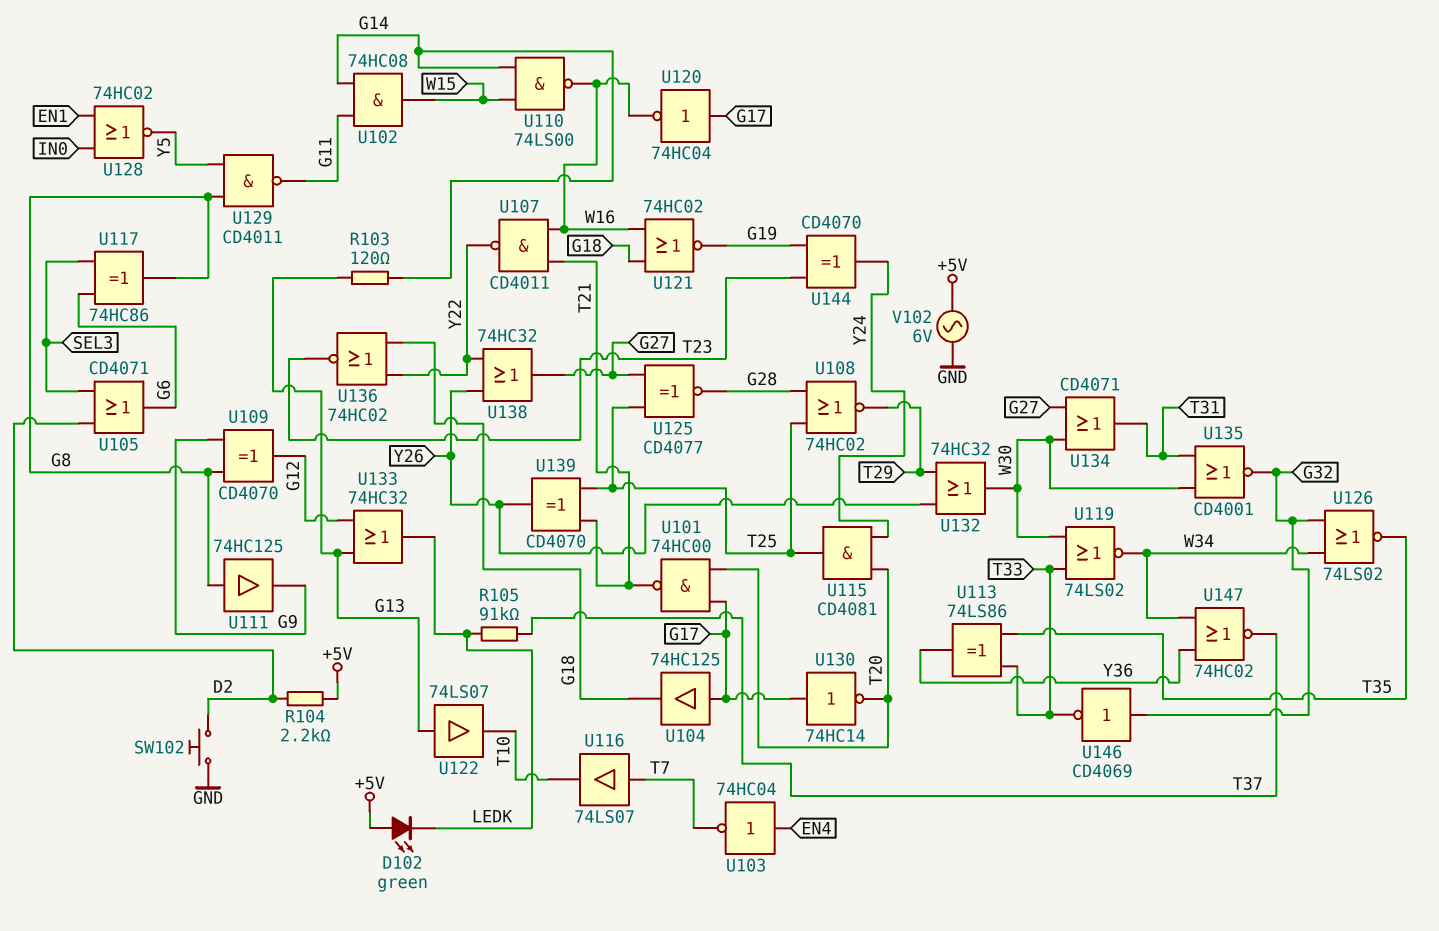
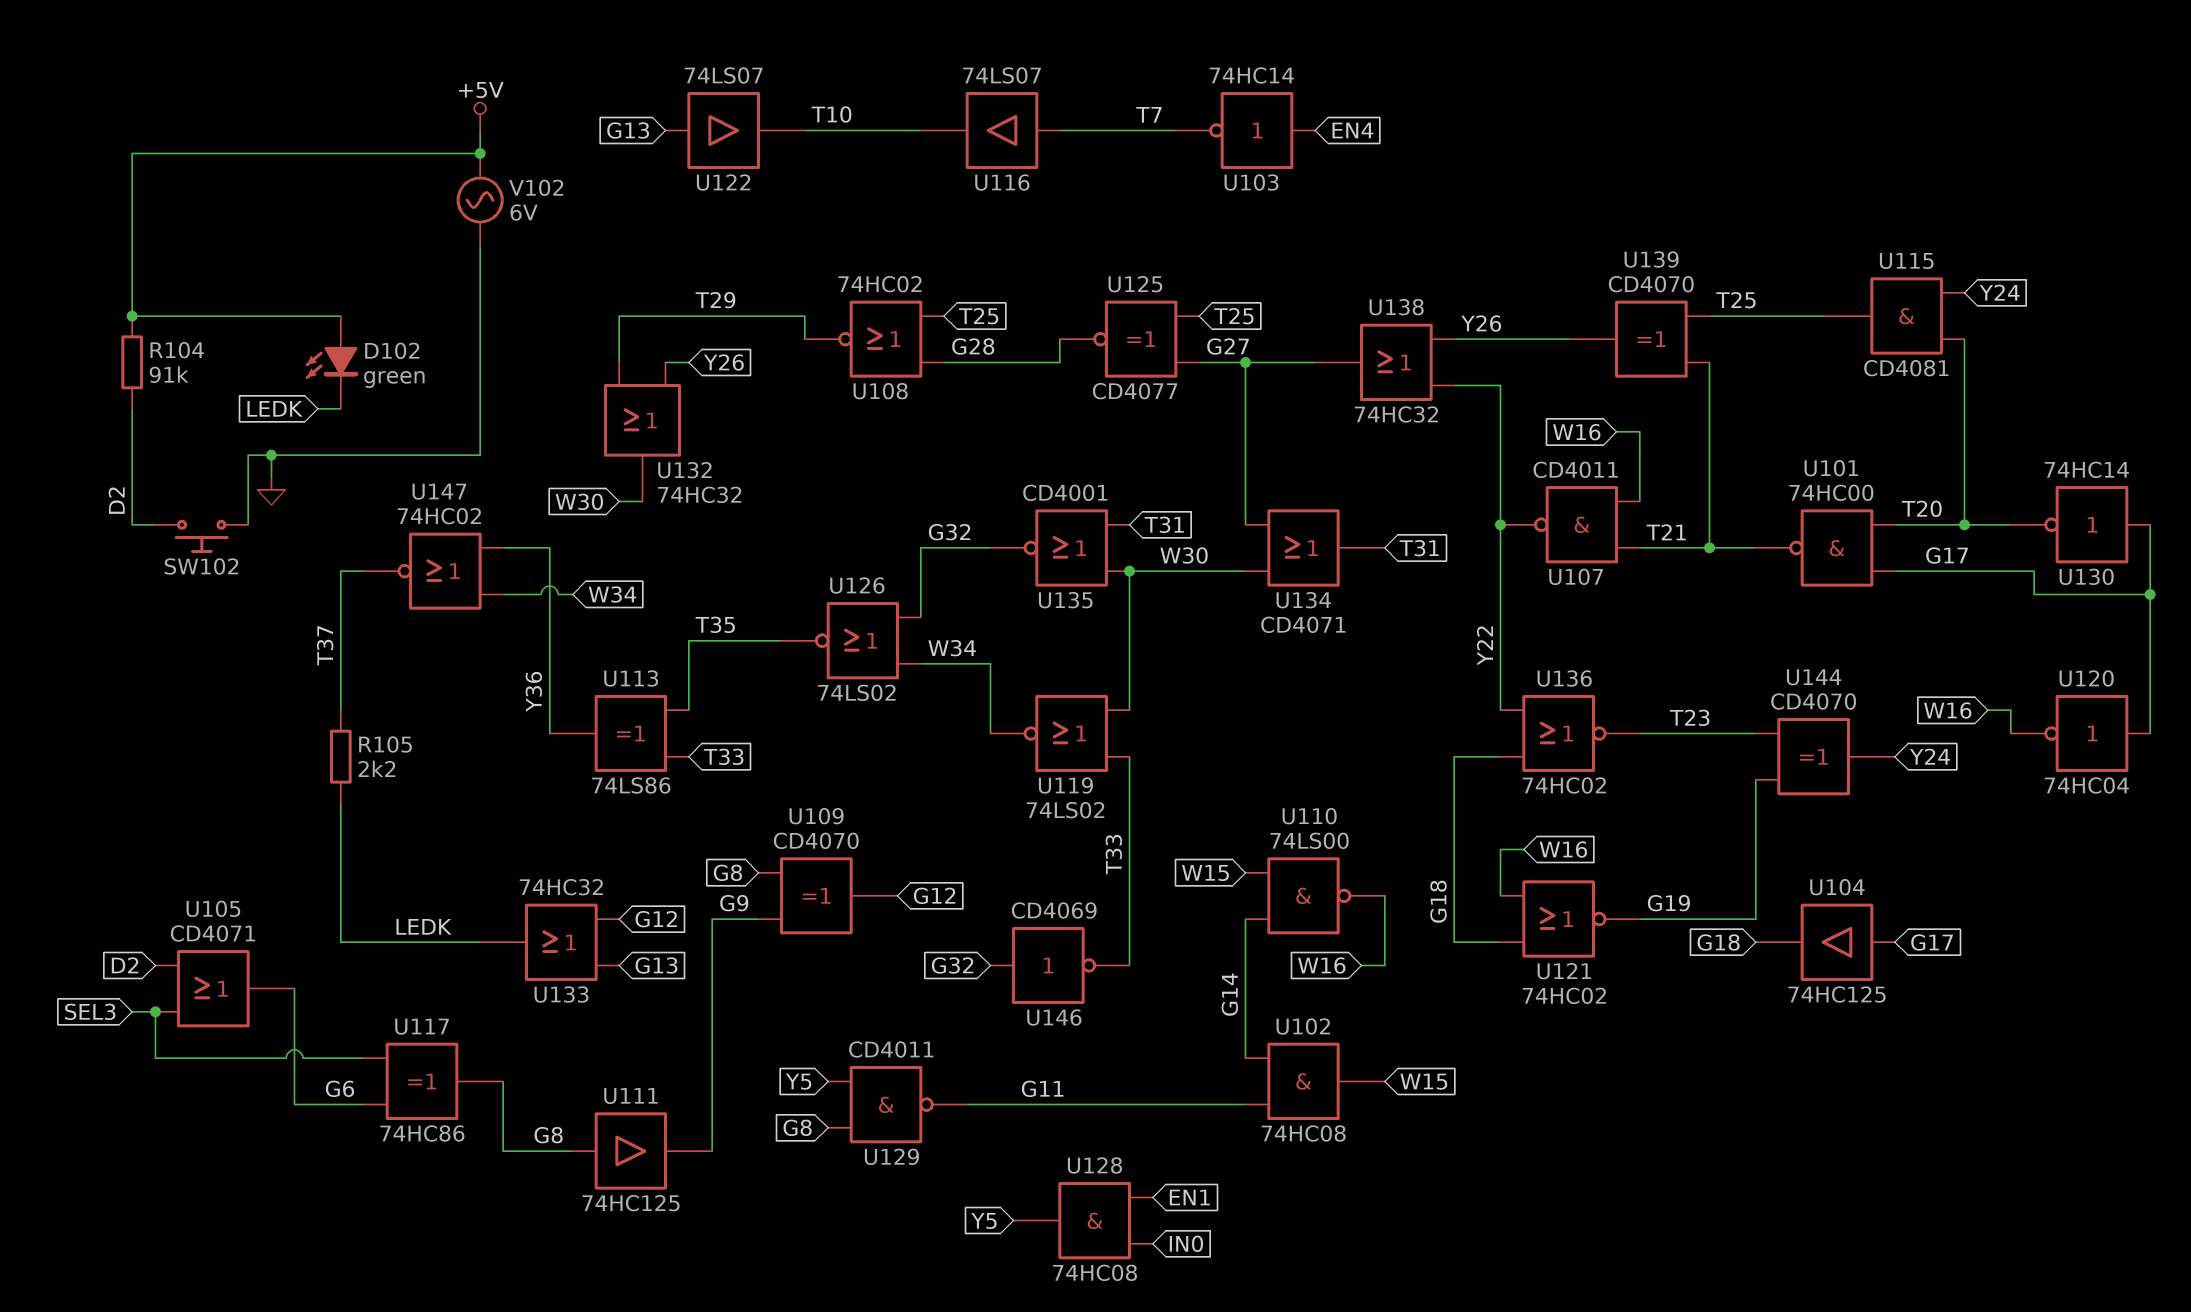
R103: 120 (G13, G14) -> none
R104: 2.2k (+5V, D2) -> 91k (+5V, D2)
R105: 91k (LEDK, T37) -> 2.2k (LEDK, T37)
U103: NOT 74HC04 (in EN4, out T7) -> NOT 74HC14 (in EN4, out T7)
U128: NOR 74HC02 (in EN1, in IN0, out Y5) -> AND 74HC08 (in EN1, in IN0, out Y5)

